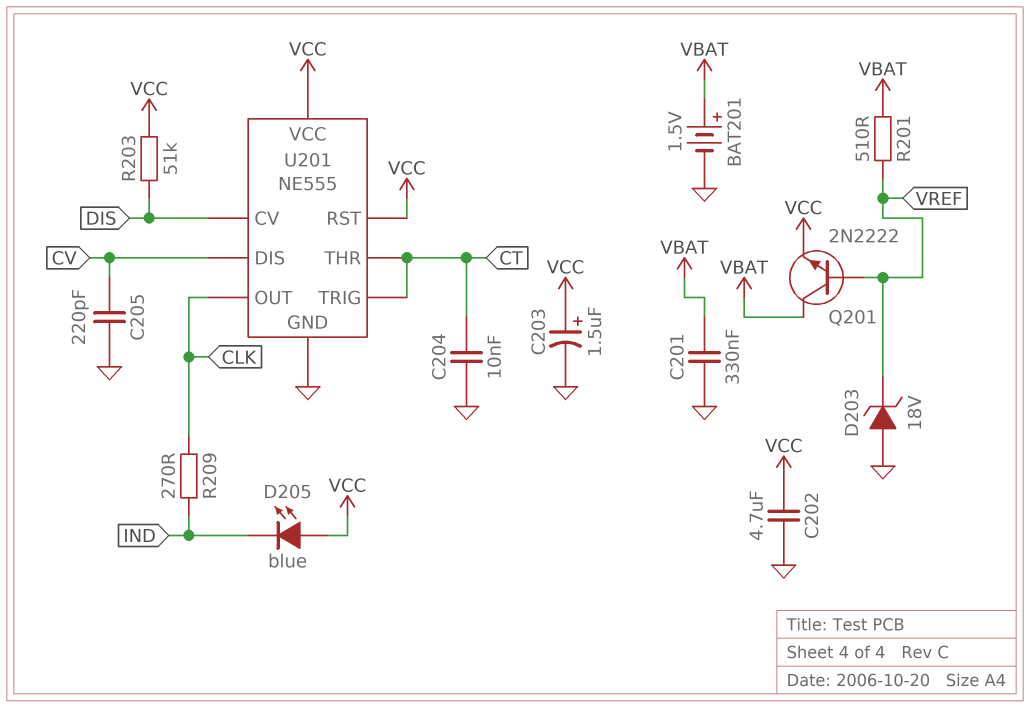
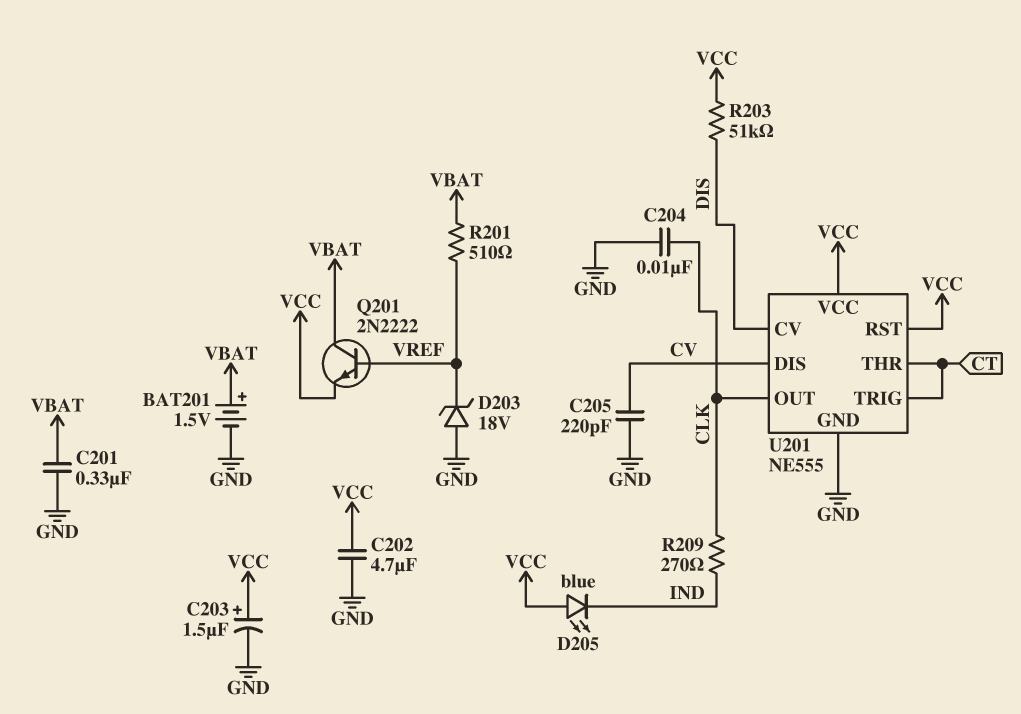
C204: 10nF (CT, GND) -> 10nF (CLK, GND)

